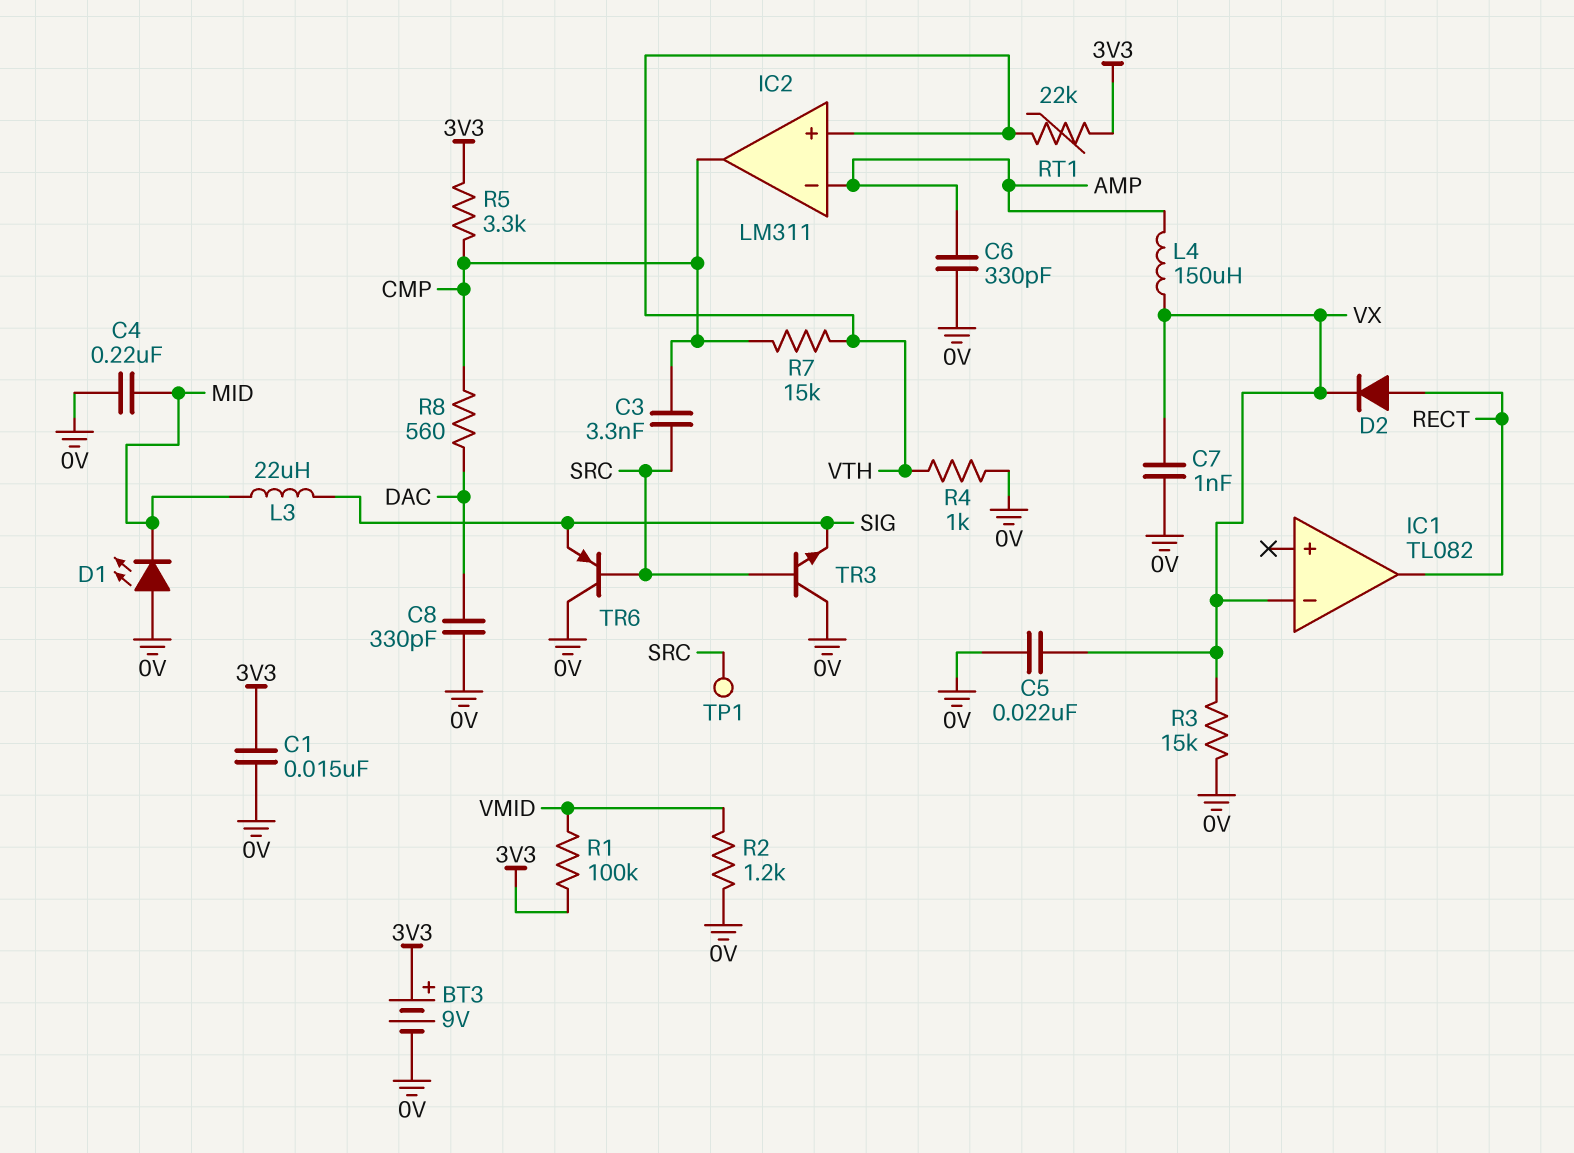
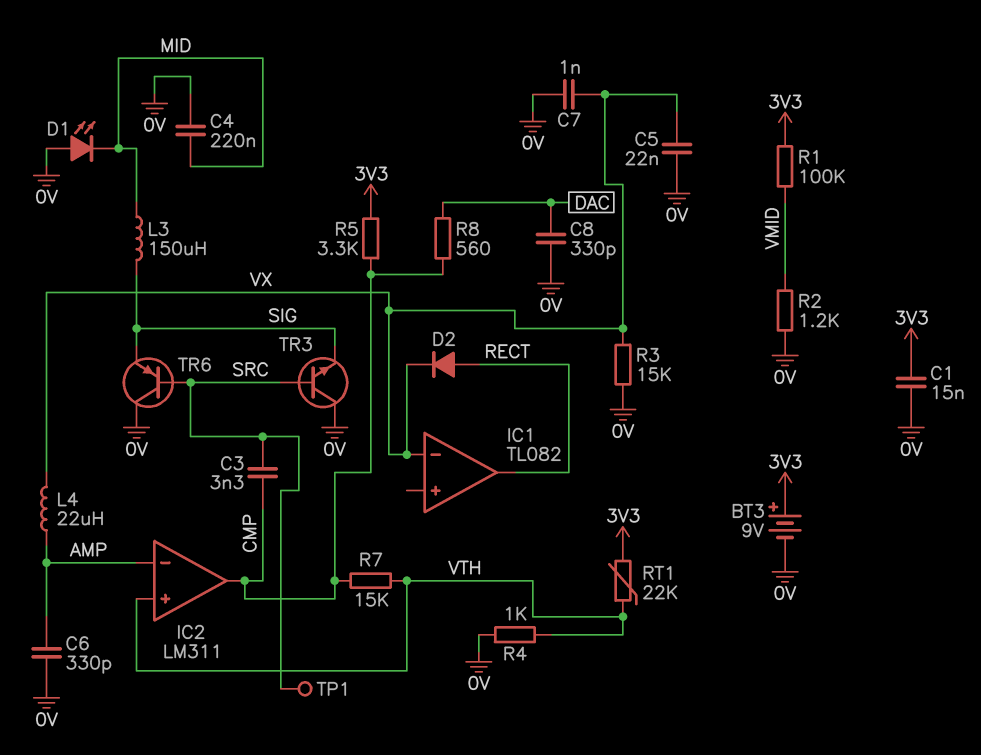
L3: 22uH (MID, SIG) -> 150uH (MID, SIG)
L4: 150uH (AMP, VX) -> 22uH (AMP, VX)

